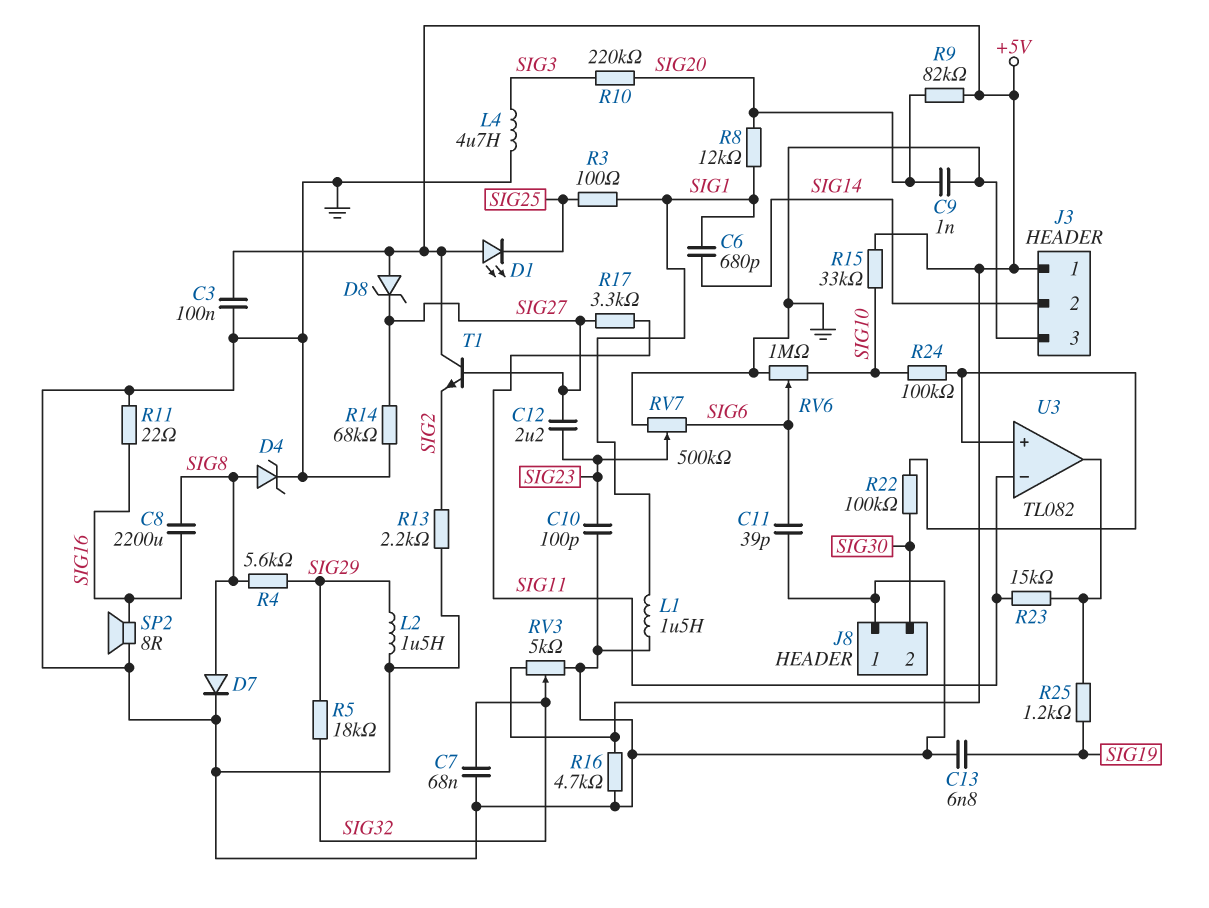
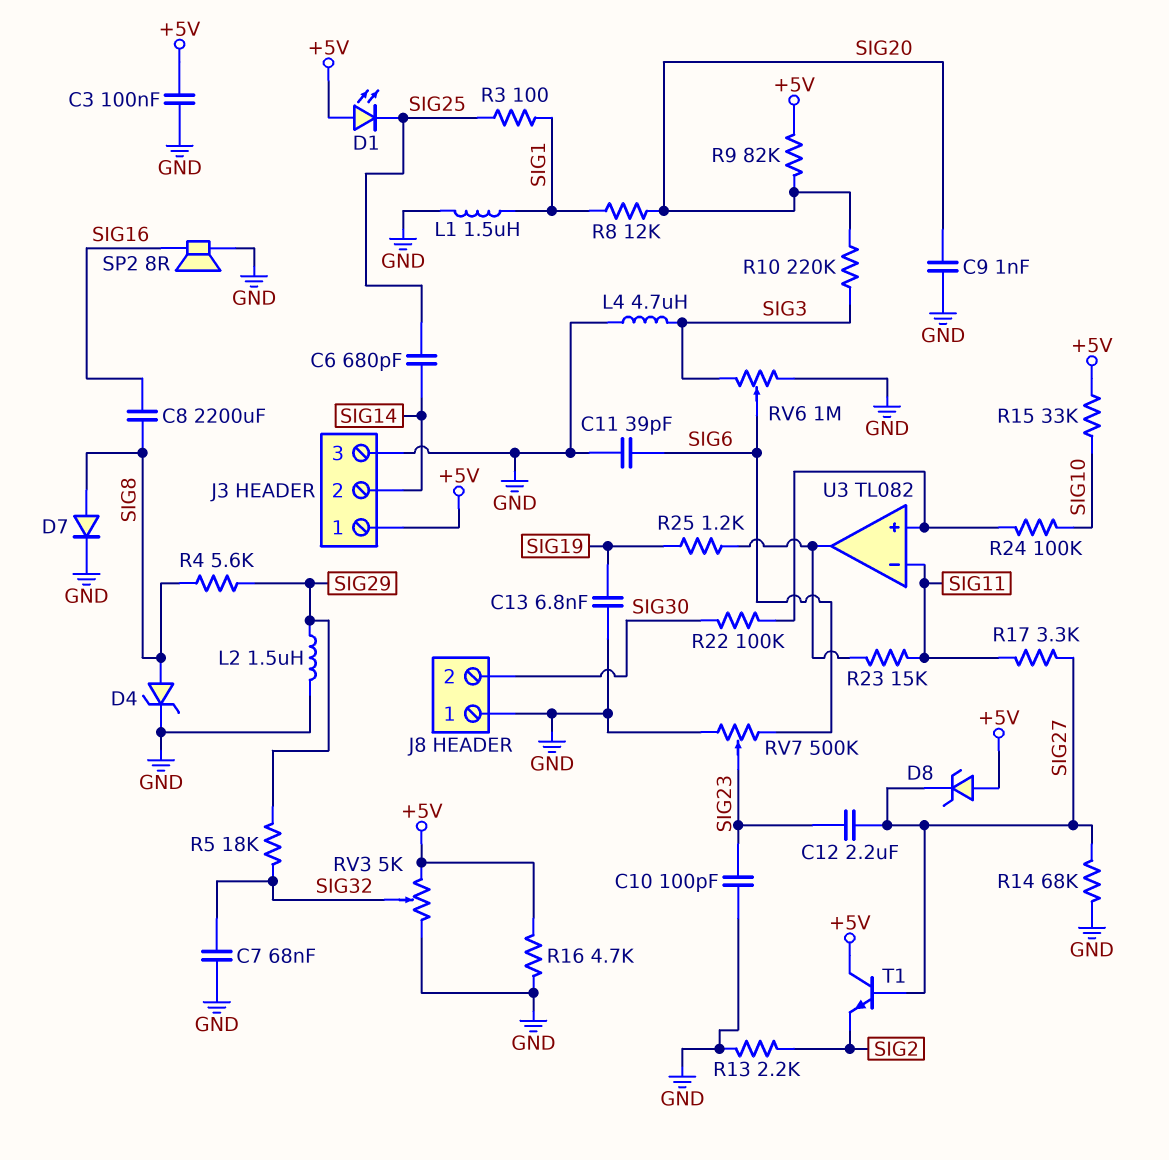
C6: 680pF (SIG1, SIG14) -> 680pF (SIG14, SIG25)
R11: 22 (GND, SIG16) -> none
RV6: 1M (GND, SIG10, wiper SIG6) -> 1M (GND, SIG3, wiper SIG6)

